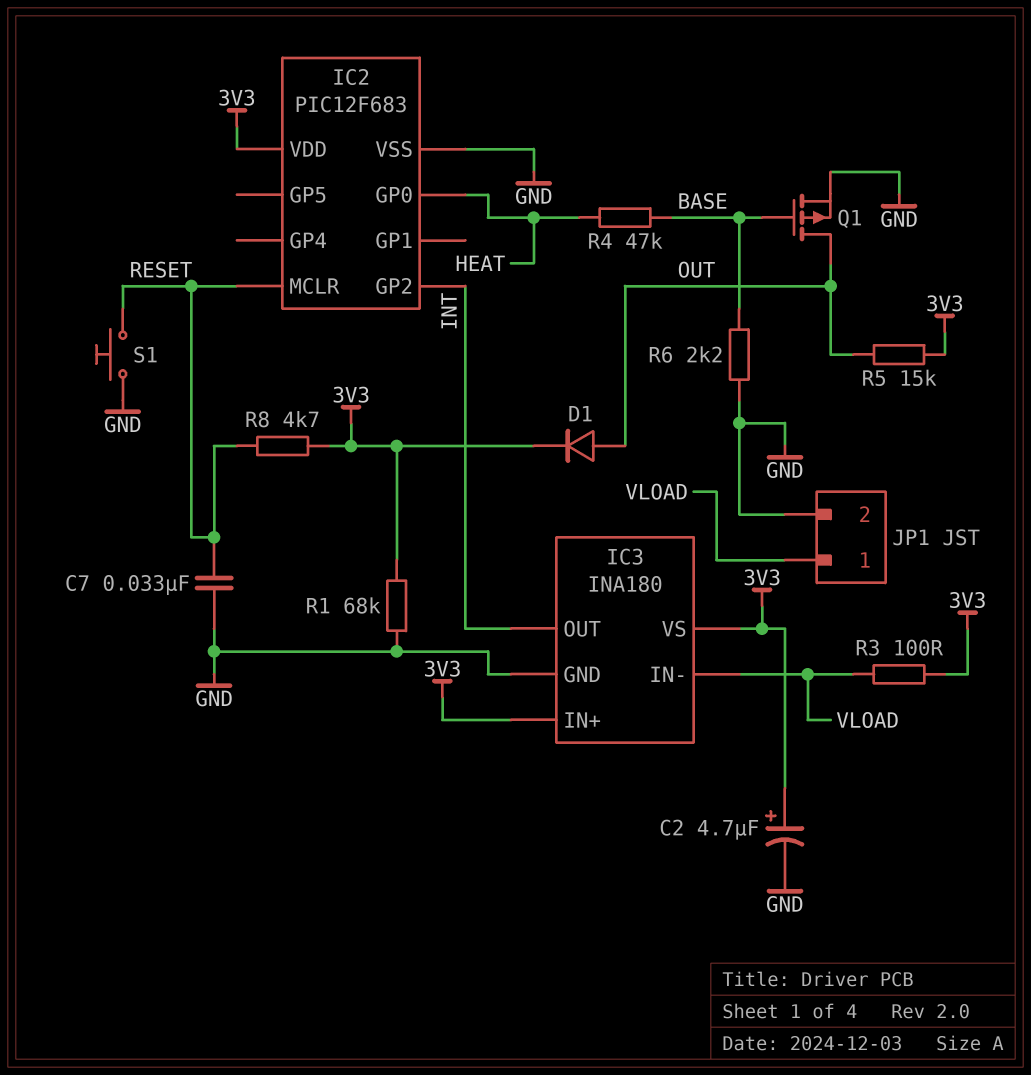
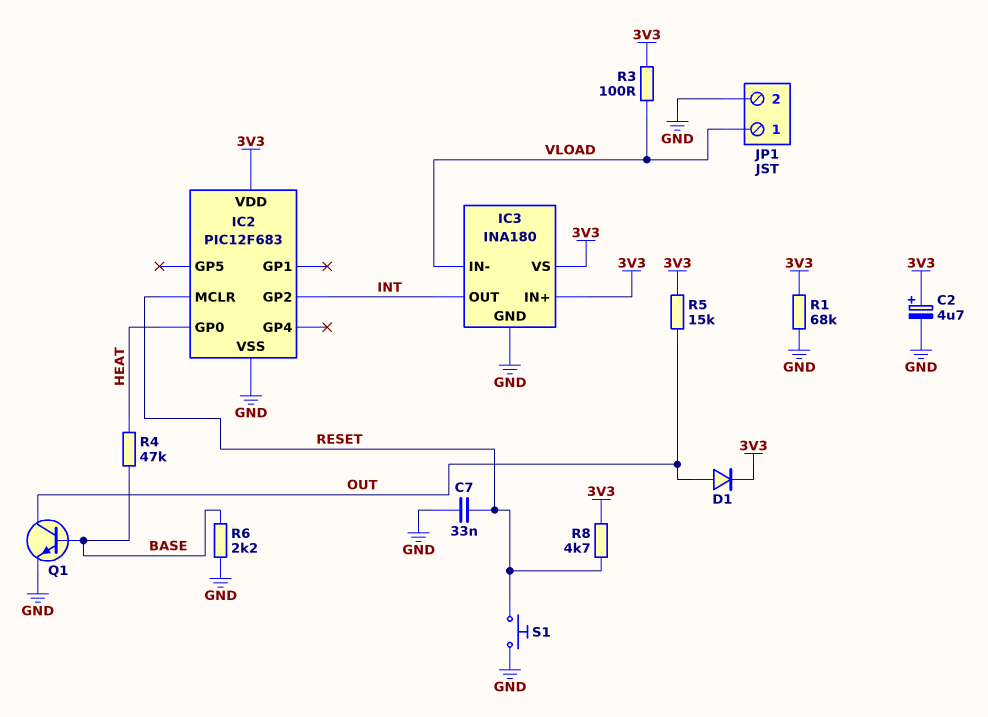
Q1: PMOS (G BASE, D OUT, S GND) -> NPN (B BASE, C OUT, E GND)

